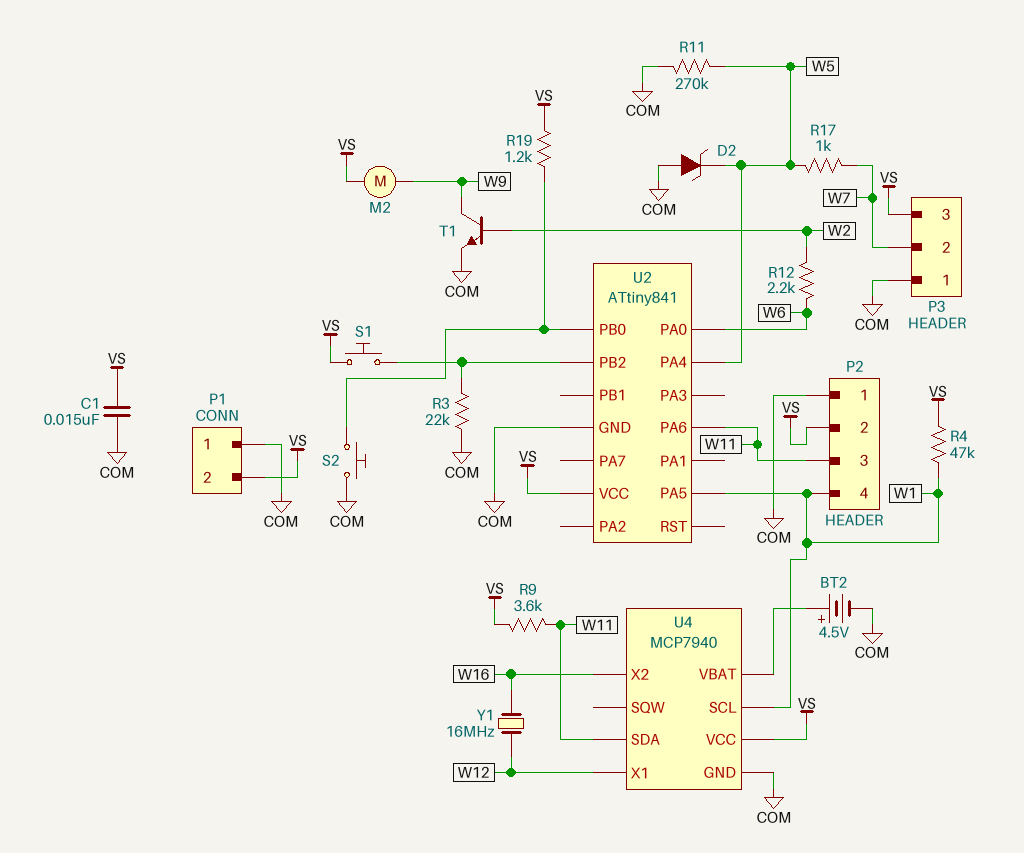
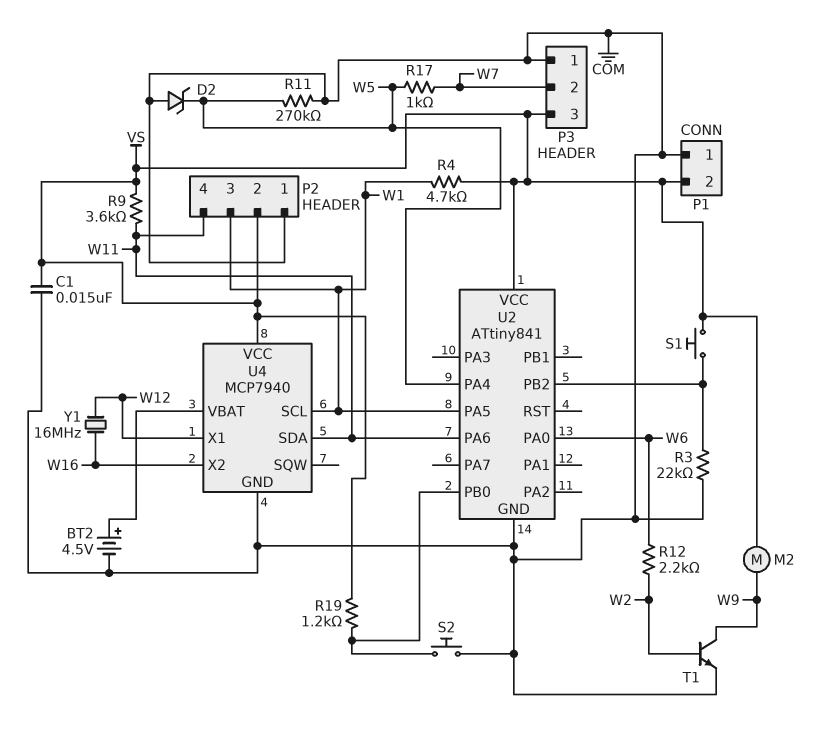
P2 pin 3: W11 -> W1
P2 pin 4: W1 -> W11
R4: 47k (VS, W1) -> 4.7k (VS, W1)

